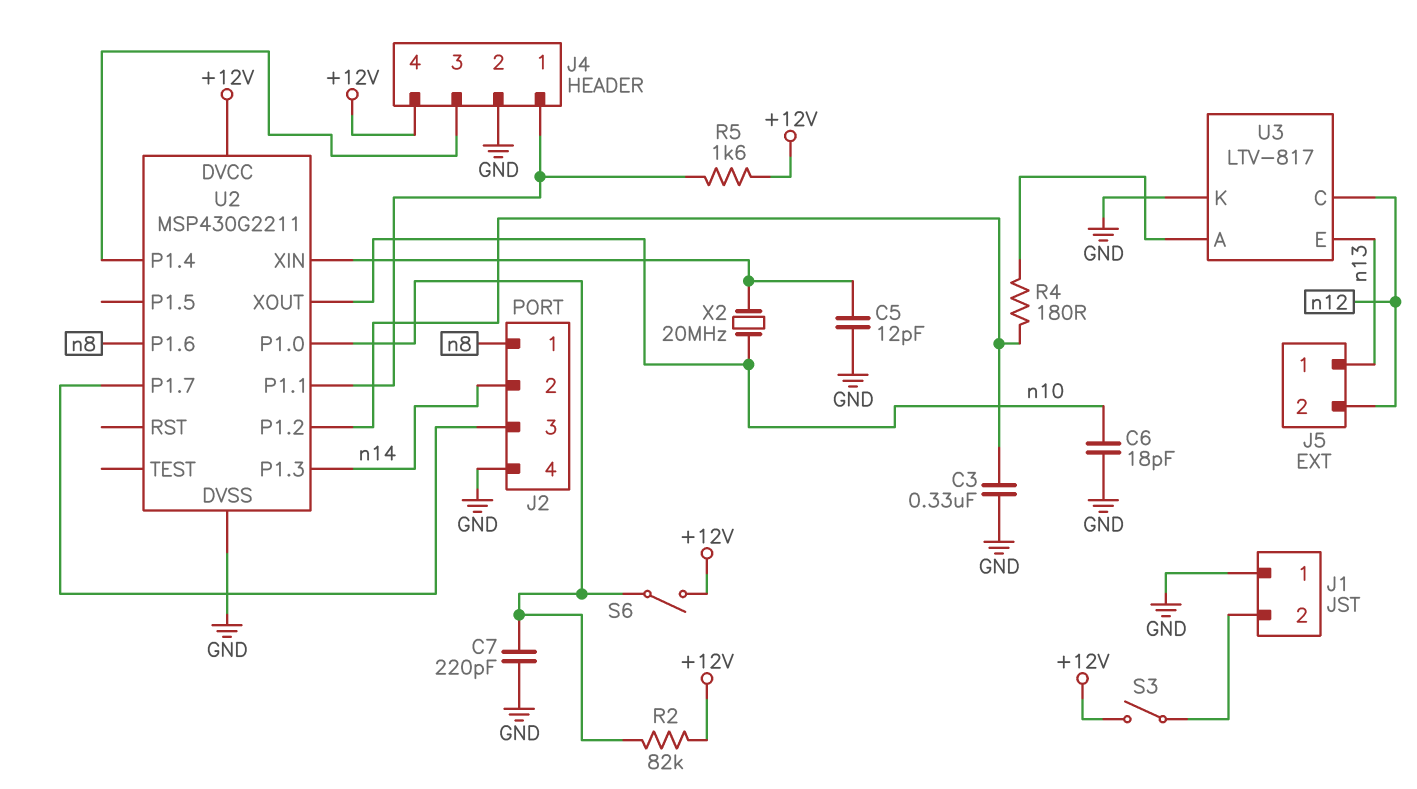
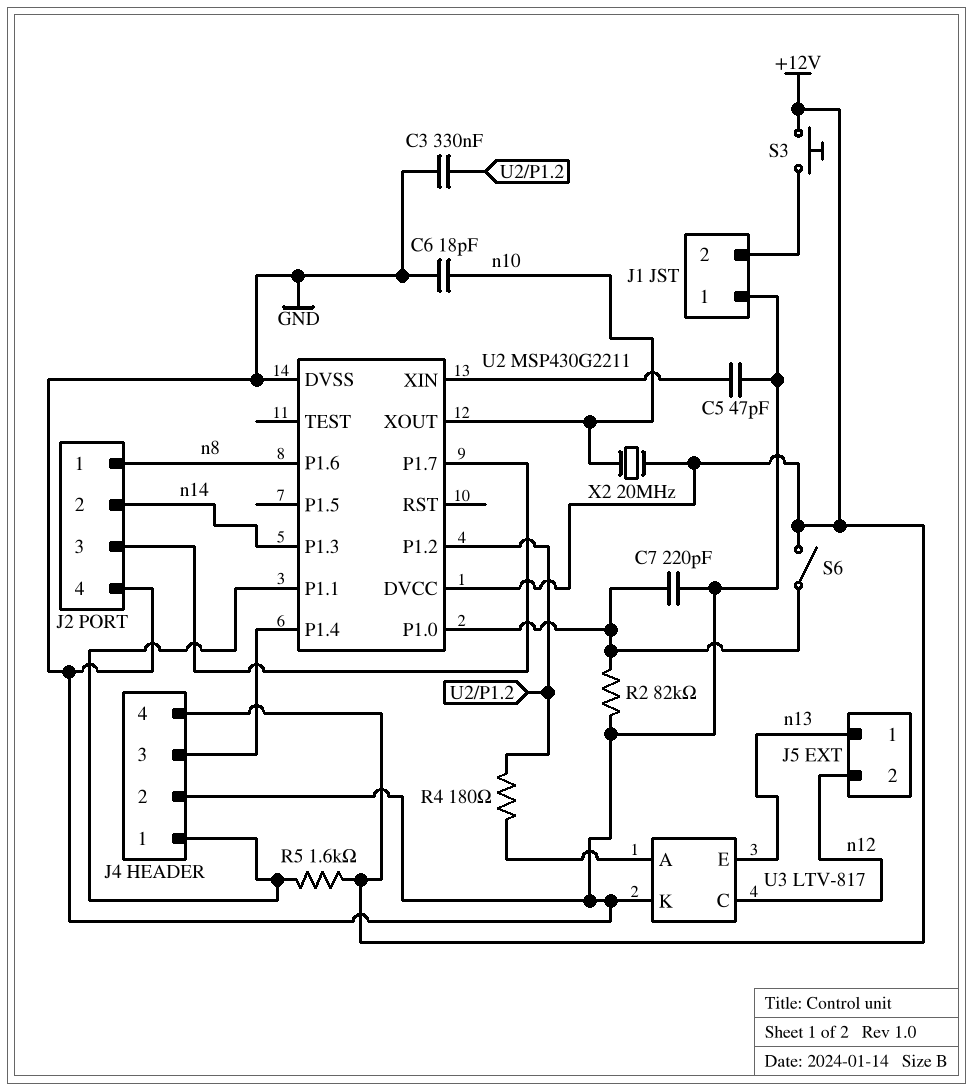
C5: 12pF (GND, U2/XIN) -> 47pF (GND, U2/XIN)
R2: 82k (+12V, U2/P1.0) -> 82k (GND, U2/P1.0)
S3: switch (+12V, J1/2) -> button (+12V, J1/2)
X2: 20MHz (U2/XIN, n10) -> 20MHz (+12V, n10)

